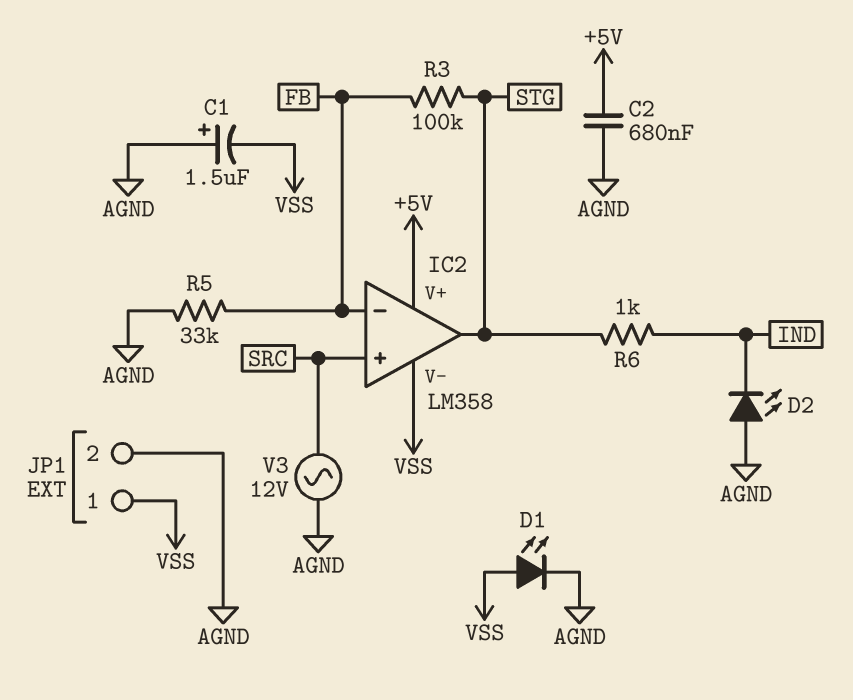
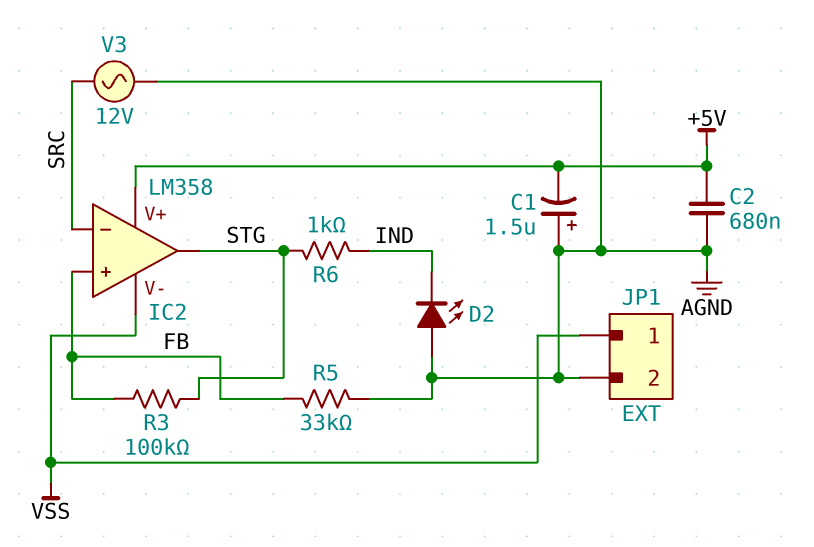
C1: 1.5uF (plus AGND, minus VSS) -> 1.5uF (plus AGND, minus +5V)
D1: LED (A VSS, K AGND) -> none
IC2 pin in+: SRC -> FB
IC2 pin in-: FB -> SRC

